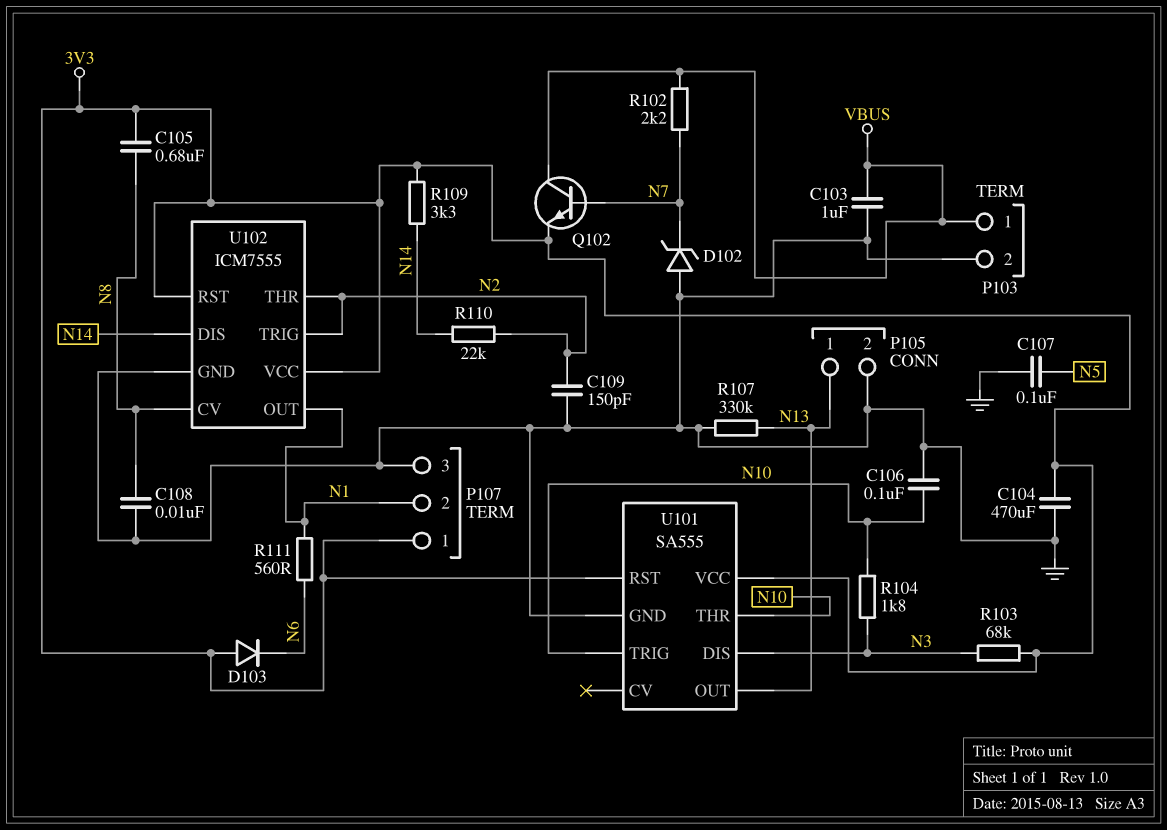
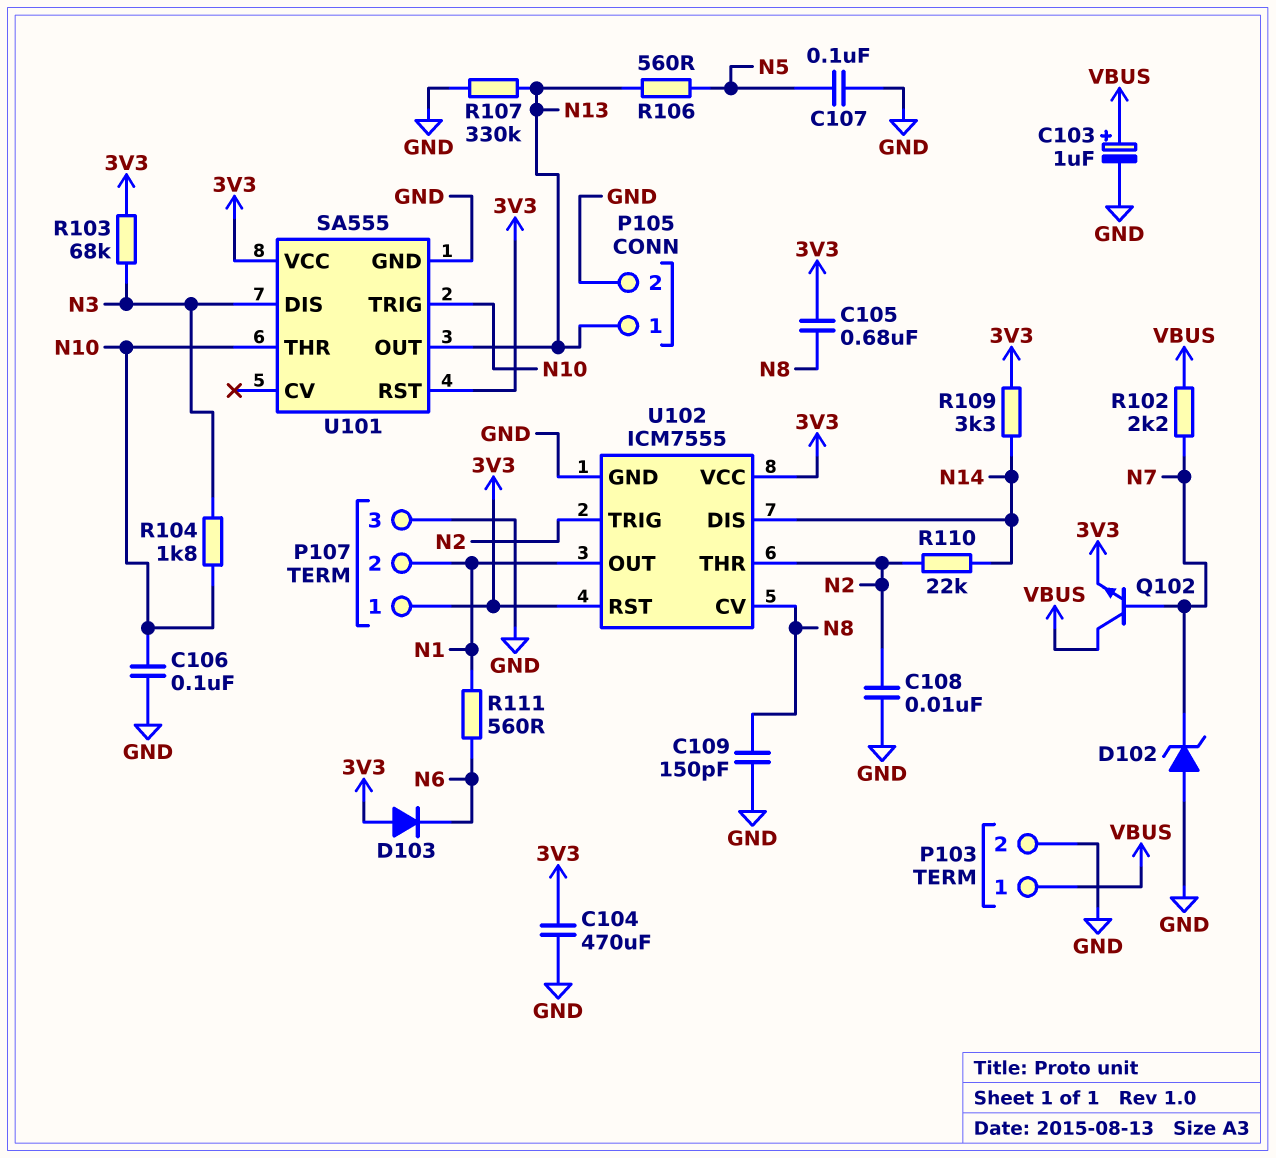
C103: 1uF (GND, VBUS) -> 1uF (plus VBUS, minus GND)
C108: 10nF (GND, N8) -> 10nF (GND, N2)
C109: 150pF (GND, N2) -> 150pF (GND, N8)
R106: none -> 560 (N5, N13)

